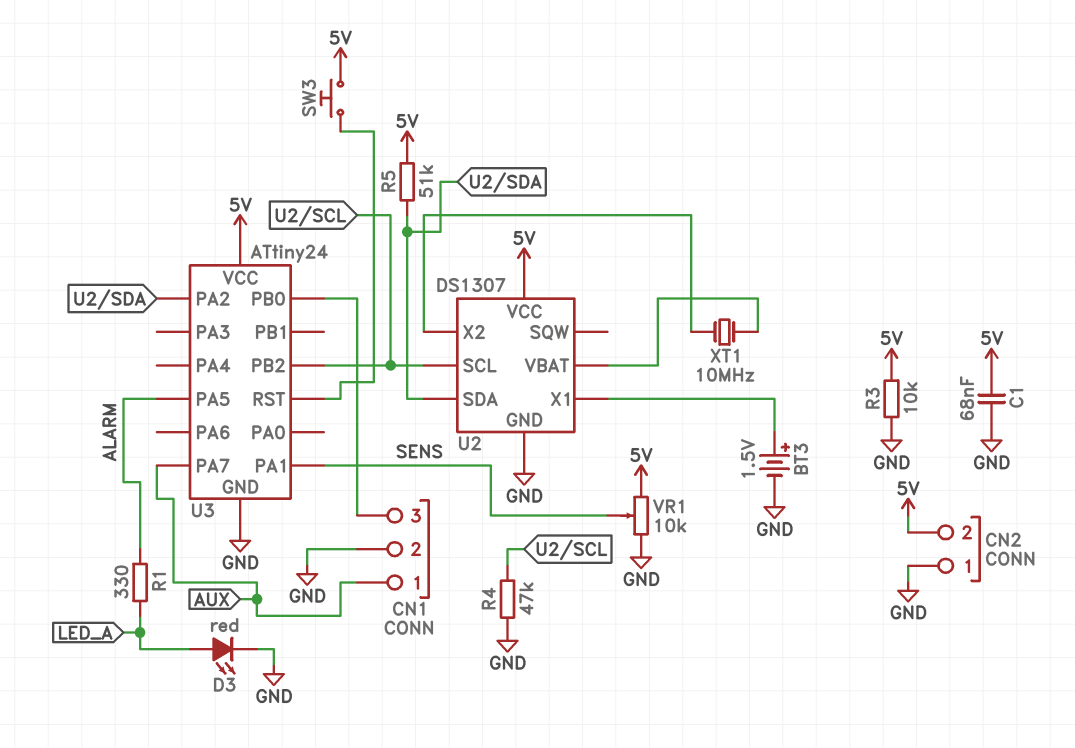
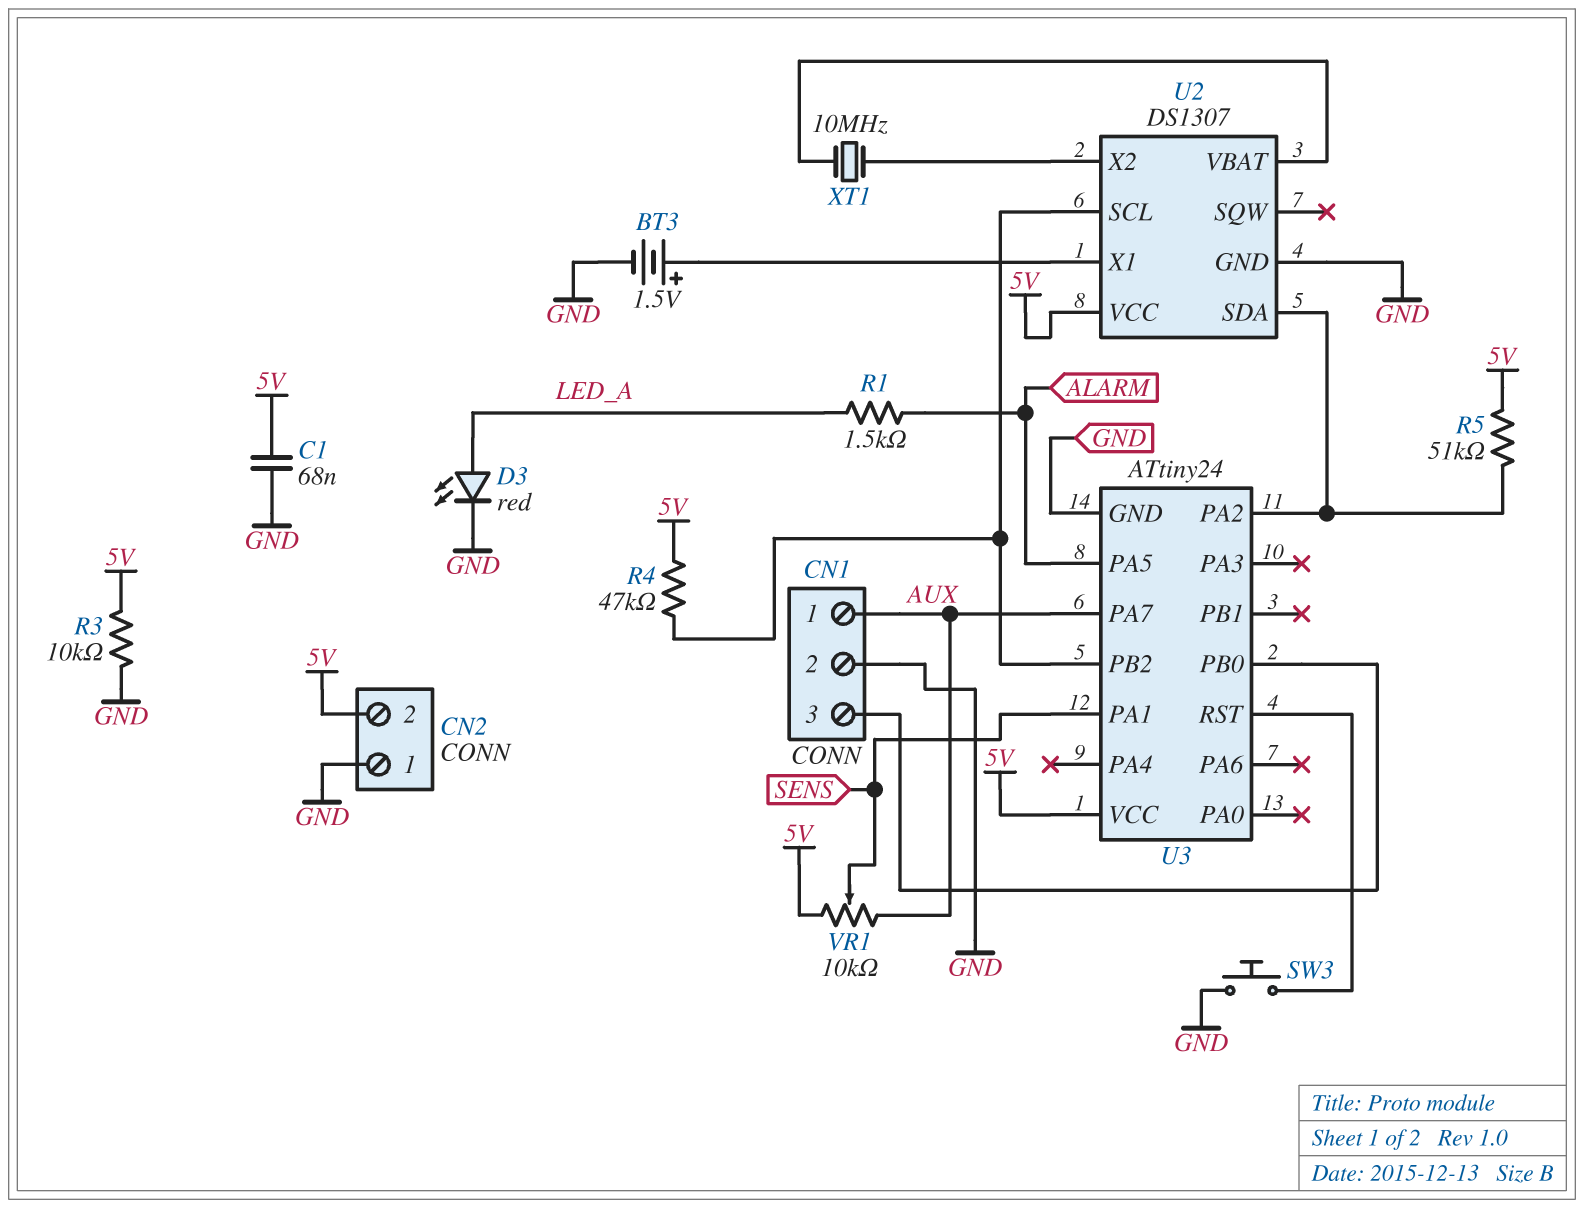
R1: 330 (ALARM, LED_A) -> 1.5k (ALARM, LED_A)
R4: 47k (GND, U2/SCL) -> 47k (5V, U2/SCL)
SW3: button (5V, U3/RST) -> button (GND, U3/RST)
VR1: 10k (5V, GND, wiper SENS) -> 10k (5V, AUX, wiper SENS)

